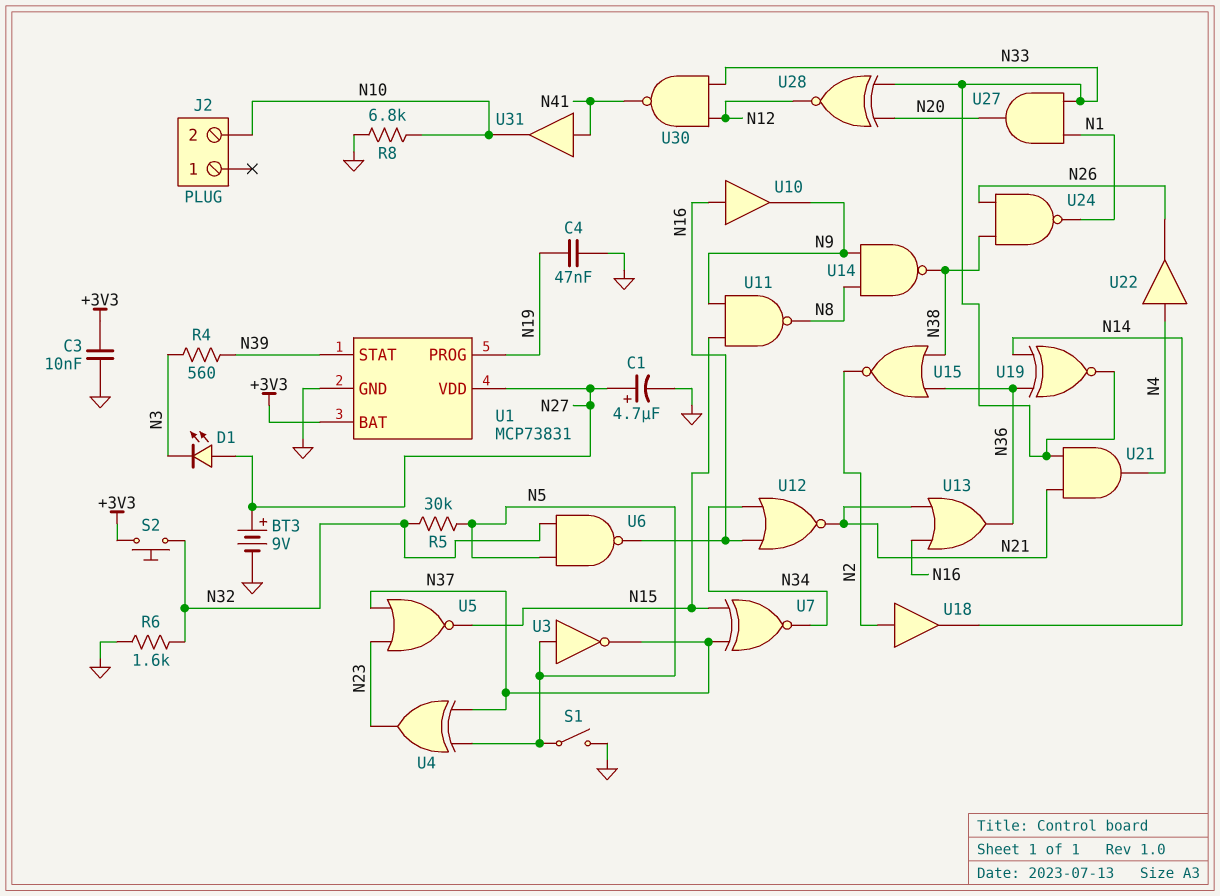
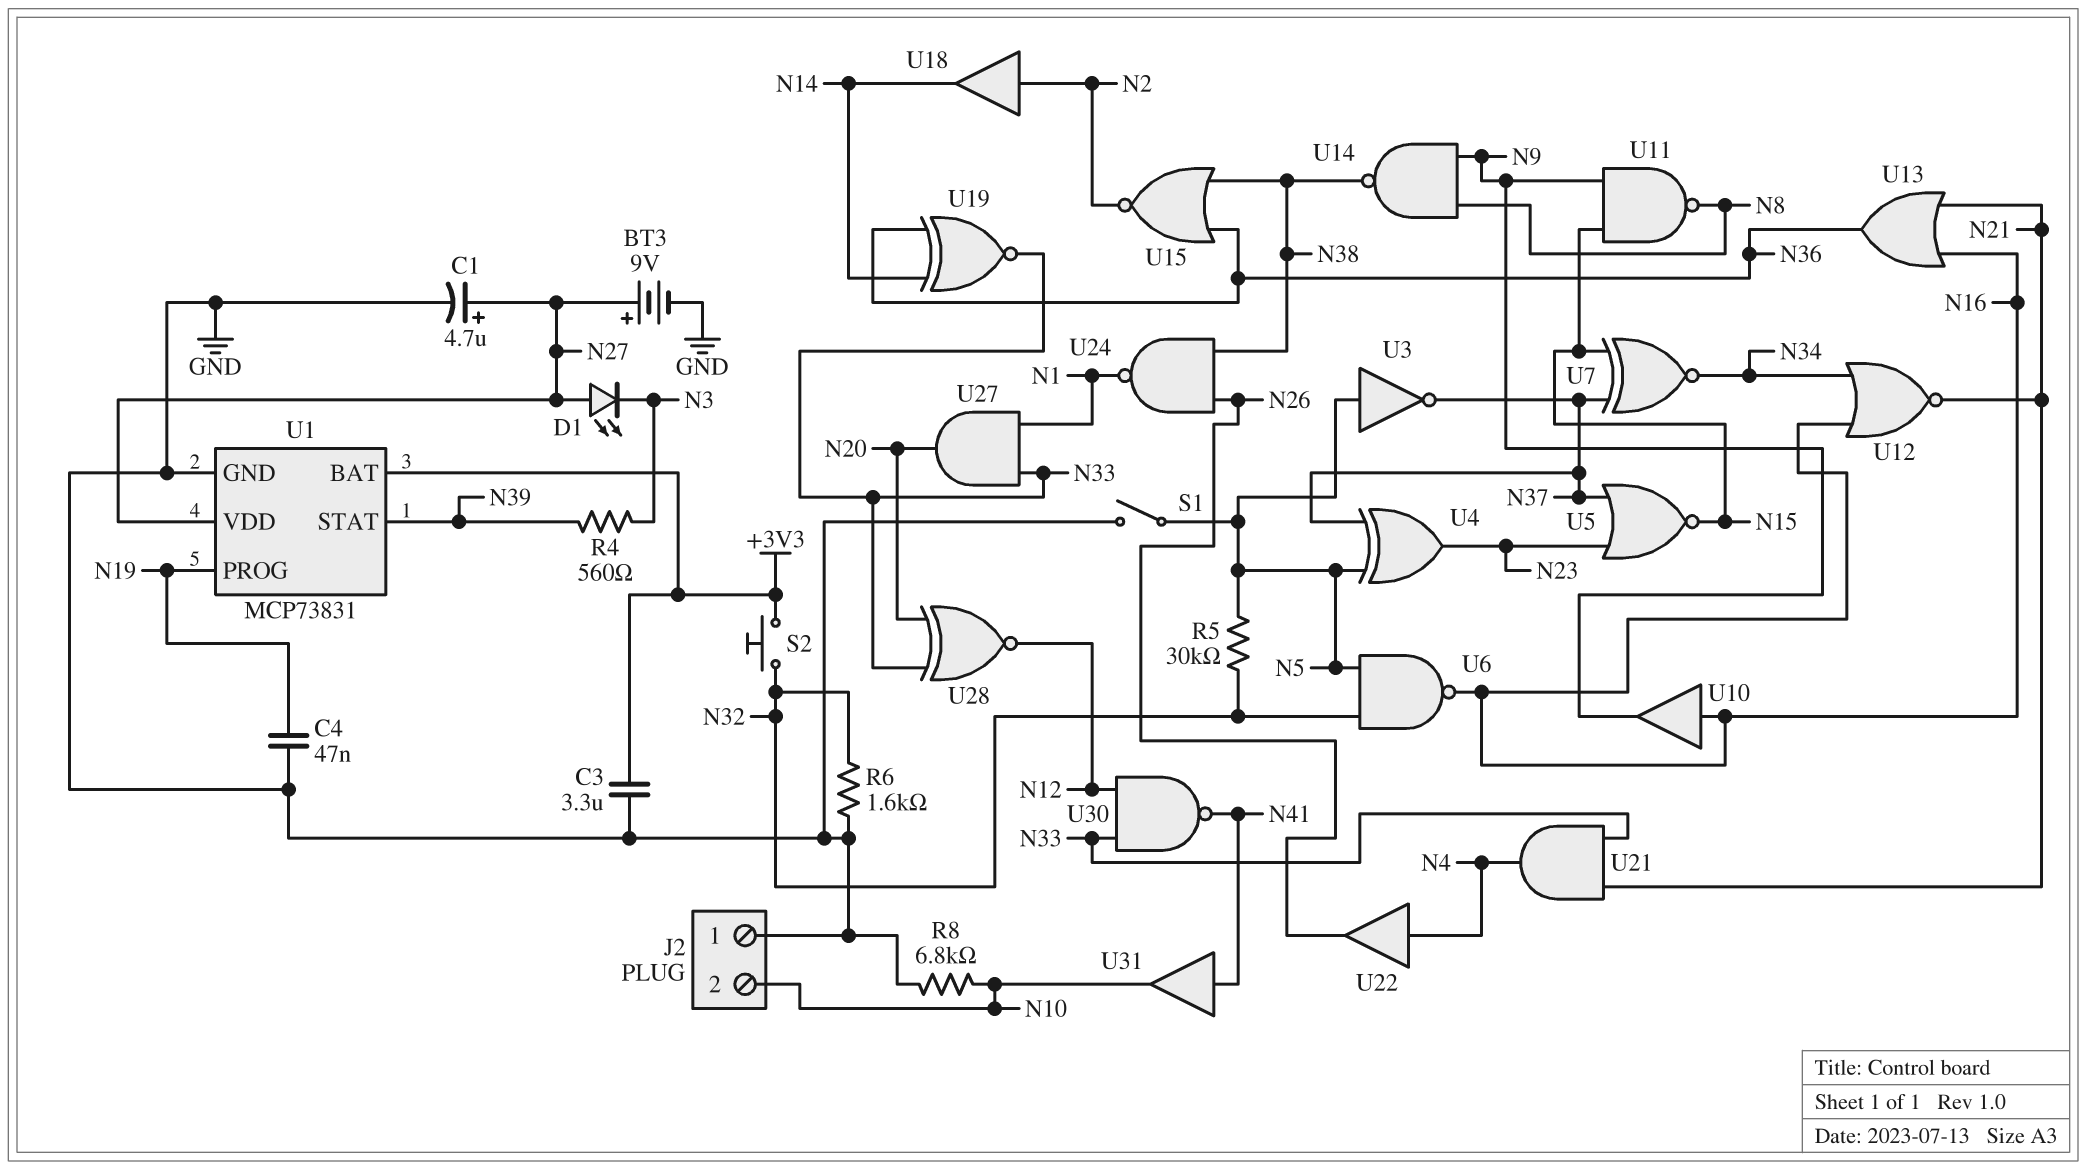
C3: 10nF (+3V3, GND) -> 3.3uF (+3V3, GND)
J2 pin 1: none -> GND

